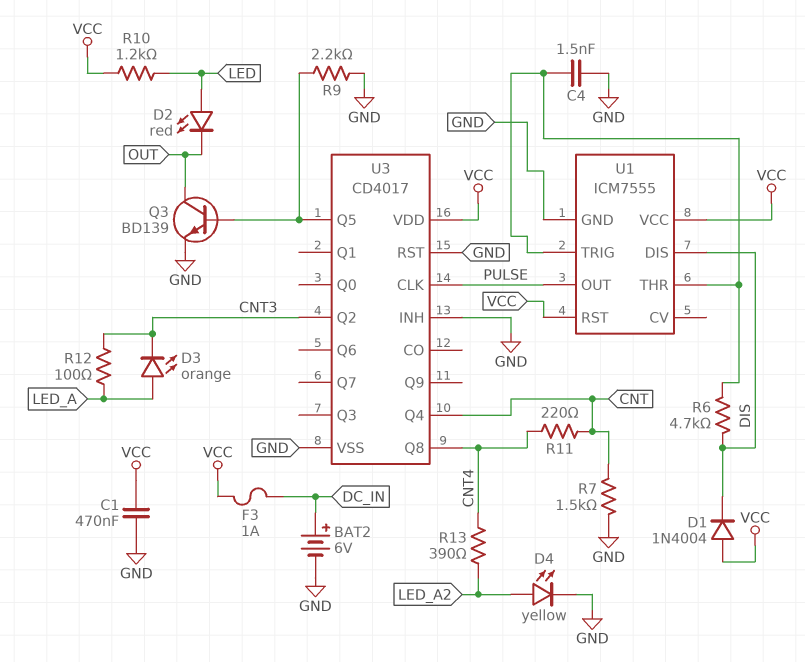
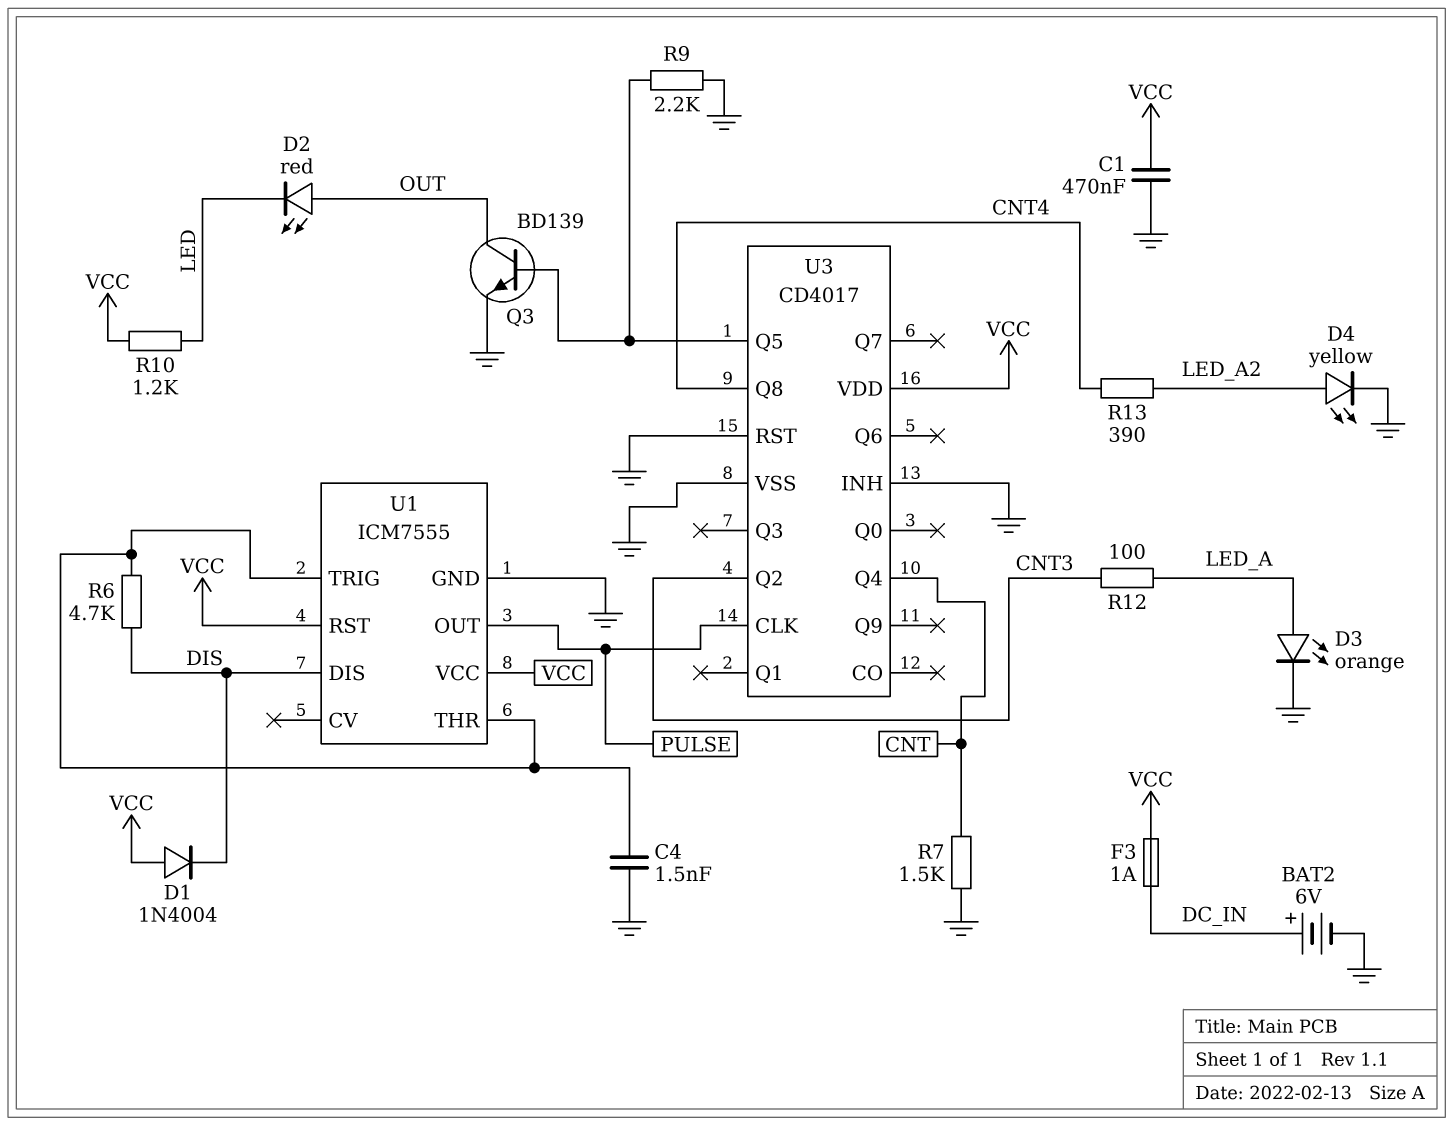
D2: LED red (A LED, K OUT) -> LED red (A OUT, K LED)
D3: LED orange (A LED_A, K CNT3) -> LED orange (A LED_A, K GND)
R11: 220 (CNT, CNT4) -> none

